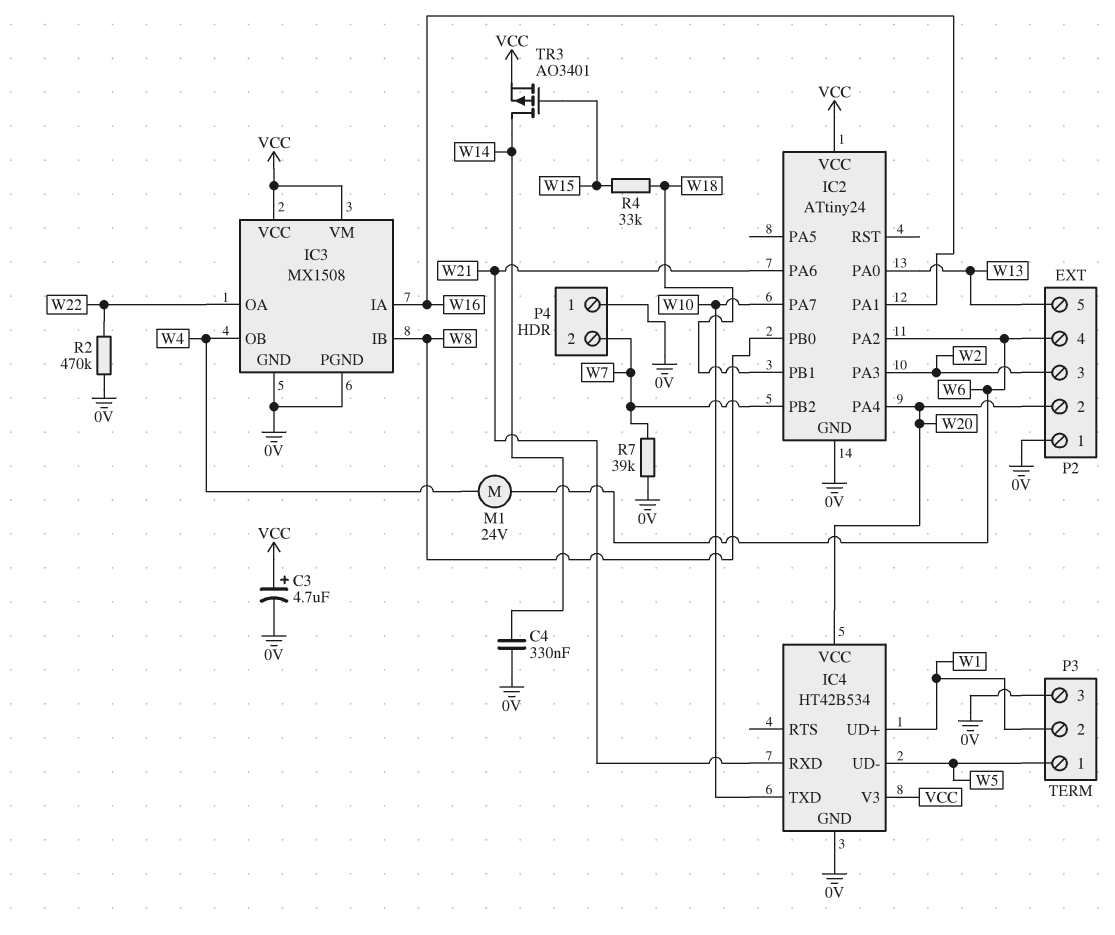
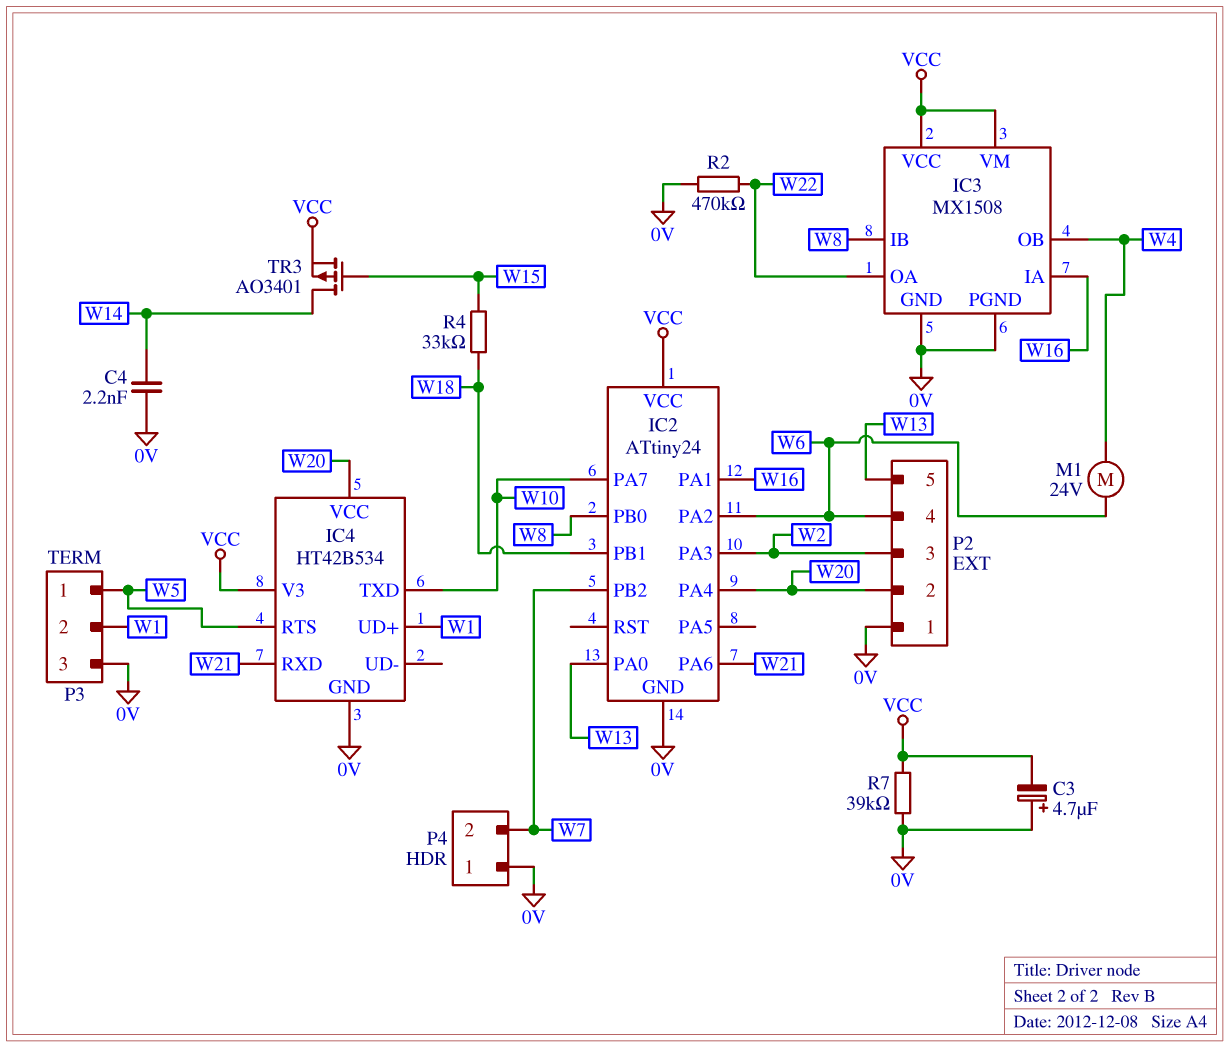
C3: 4.7uF (plus VCC, minus 0V) -> 4.7uF (plus 0V, minus VCC)
C4: 330nF (0V, W14) -> 2.2nF (0V, W14)
IC4 pin RTS: none -> W5
IC4 pin UD-: W5 -> none
R7: 39k (0V, W7) -> 39k (0V, VCC)

